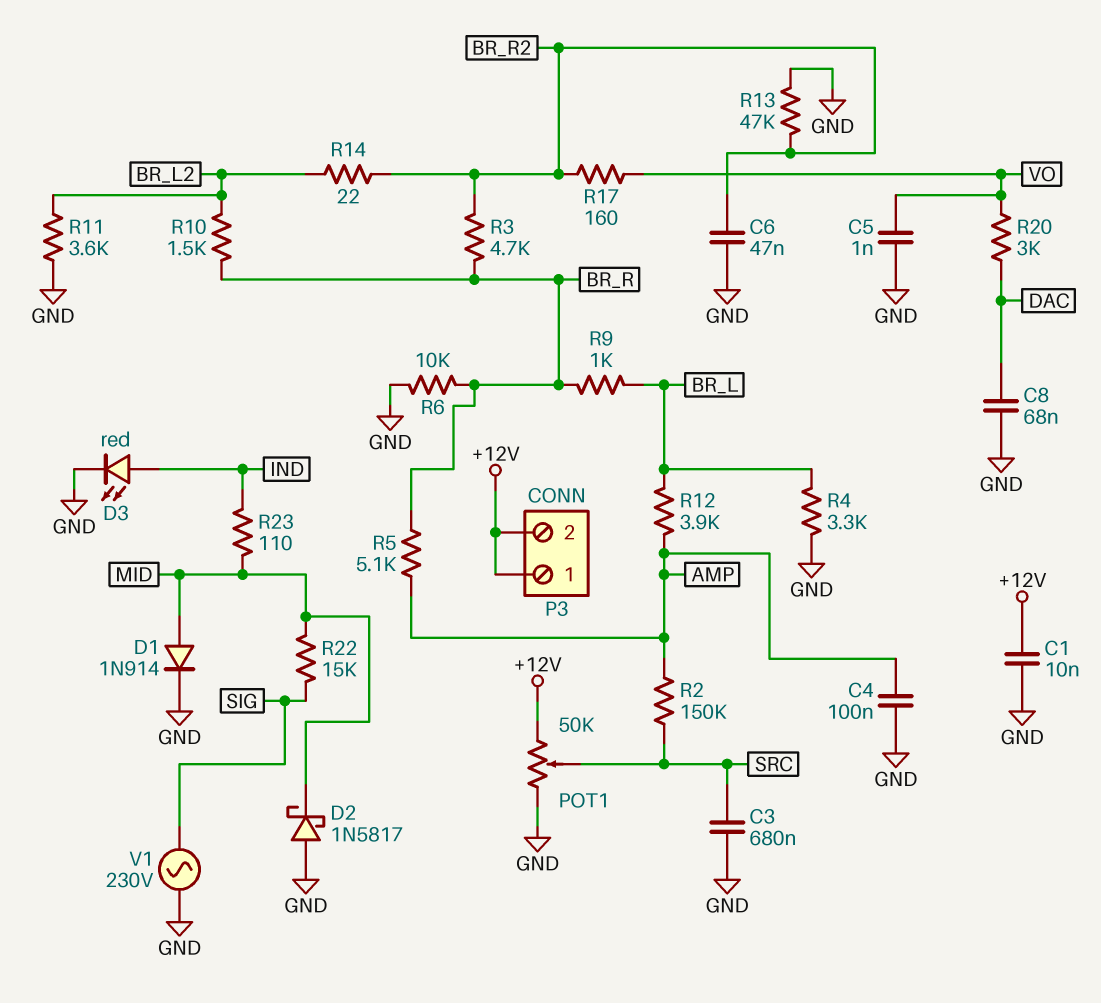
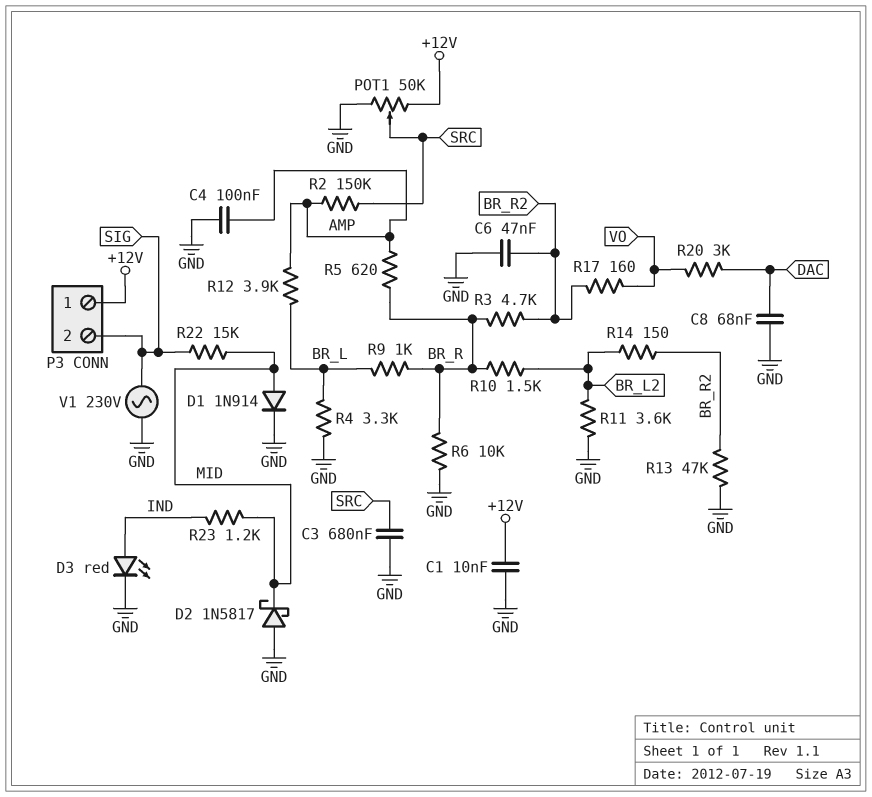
C5: 1nF (GND, VO) -> none
P3 pin 2: +12V -> SIG
R5: 5.1k (AMP, BR_R) -> 620 (AMP, BR_R)
R14: 22 (BR_L2, BR_R2) -> 150 (BR_L2, BR_R2)
R23: 110 (IND, MID) -> 1.2k (IND, MID)

